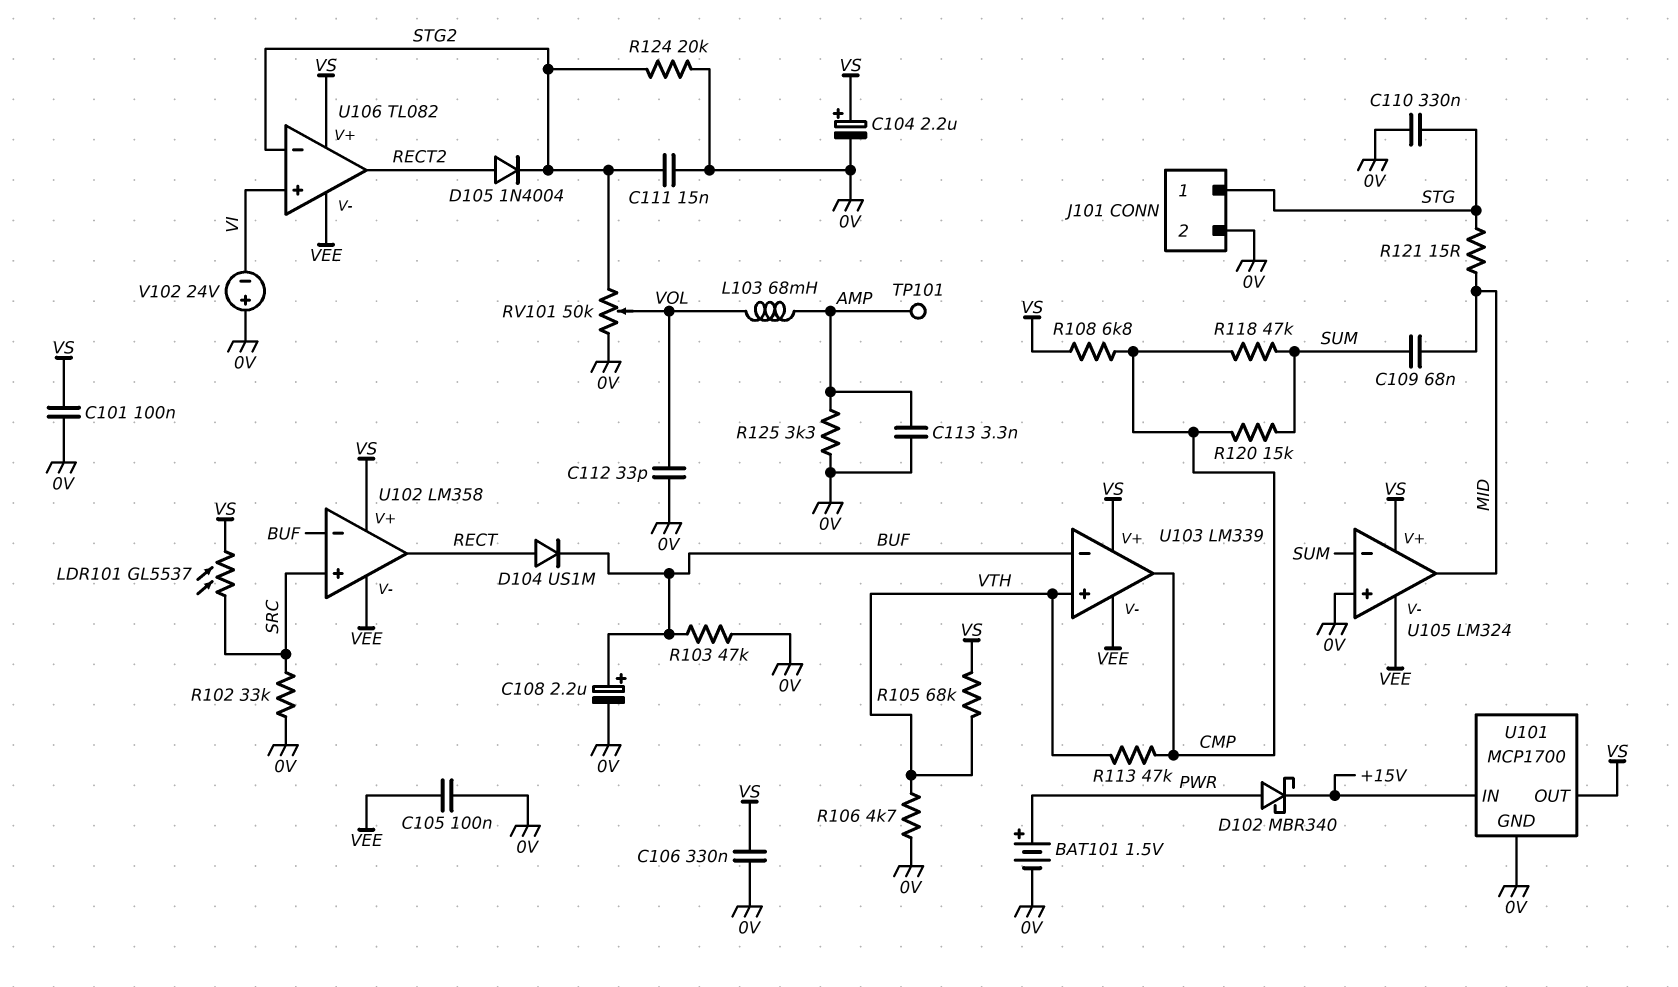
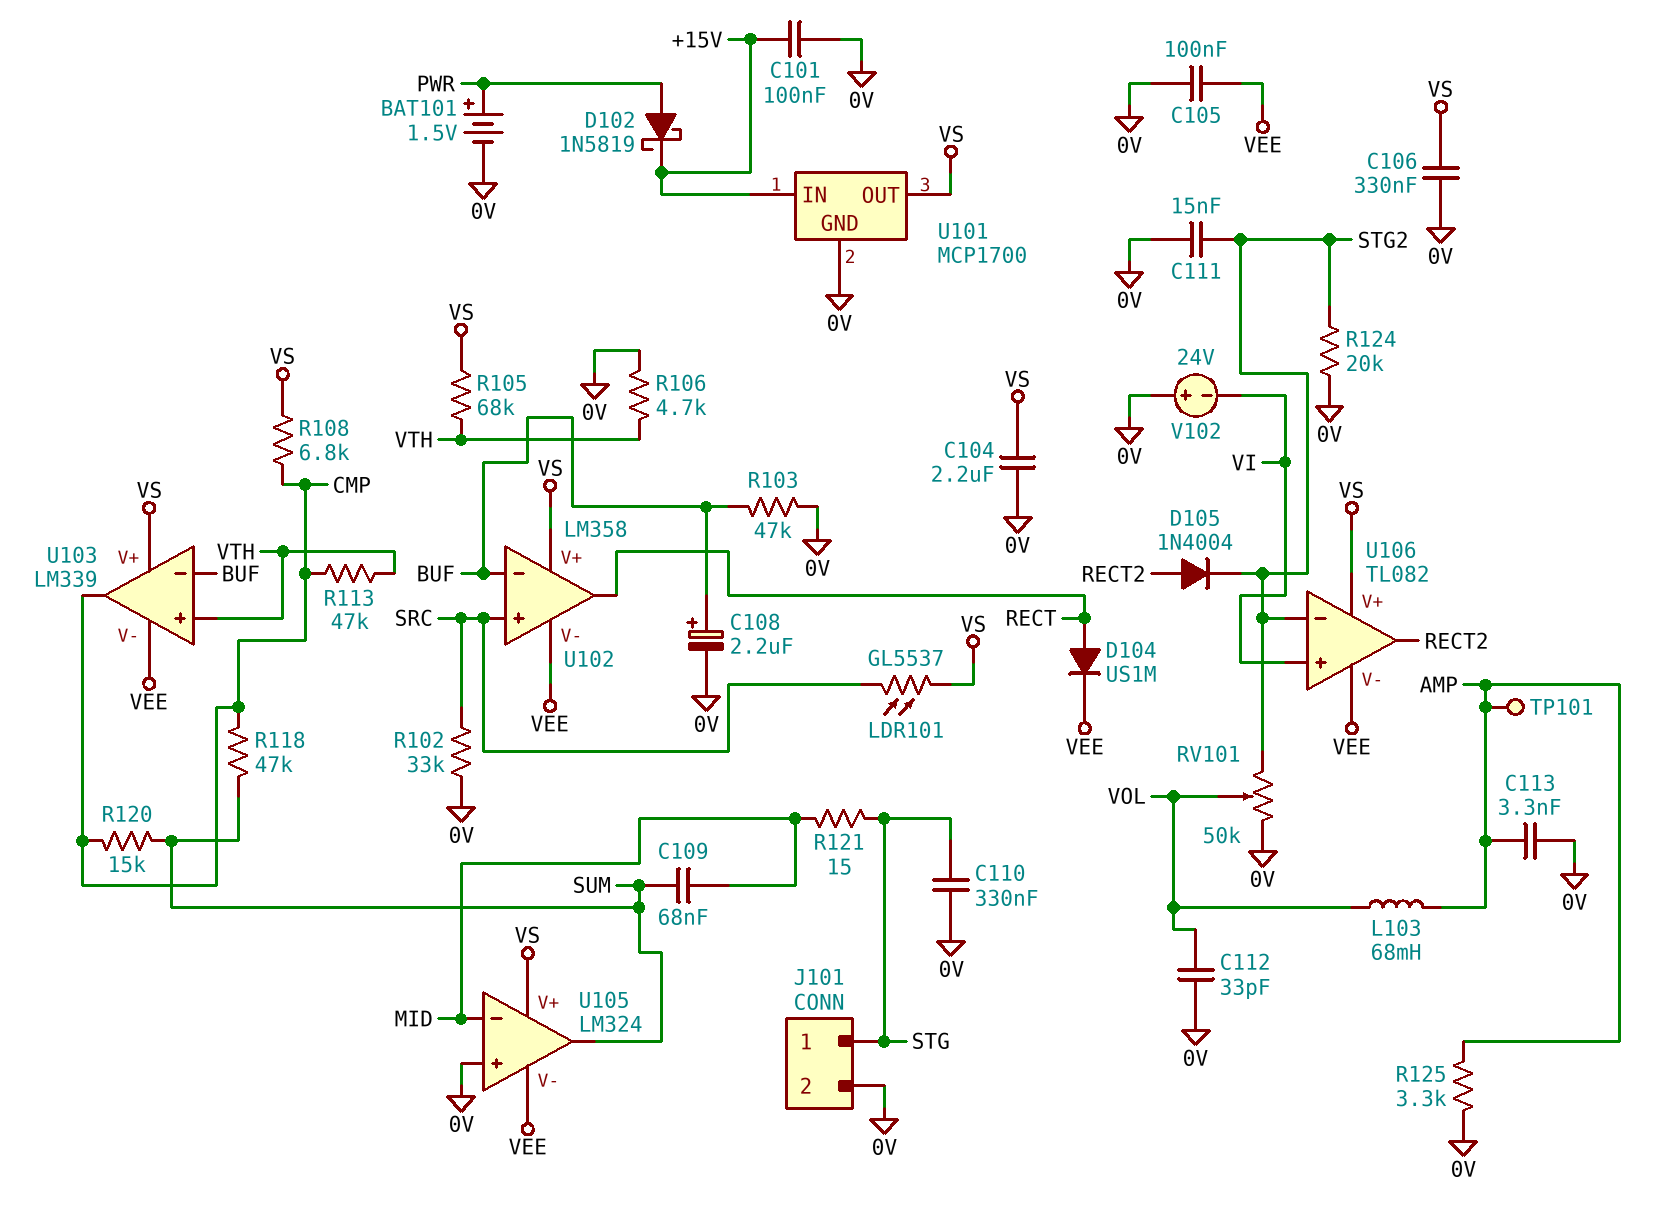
C101: 100nF (0V, VS) -> 100nF (+15V, 0V)
C104: 2.2uF (plus VS, minus 0V) -> 2.2uF (0V, VS)
D102: schottky MBR340 (A PWR, K +15V) -> schottky 1N5819 (A PWR, K +15V)
D104: diode US1M (A RECT, K BUF) -> diode US1M (A RECT, K VEE)
U105 pin in-: SUM -> MID
U105 pin out: MID -> SUM

